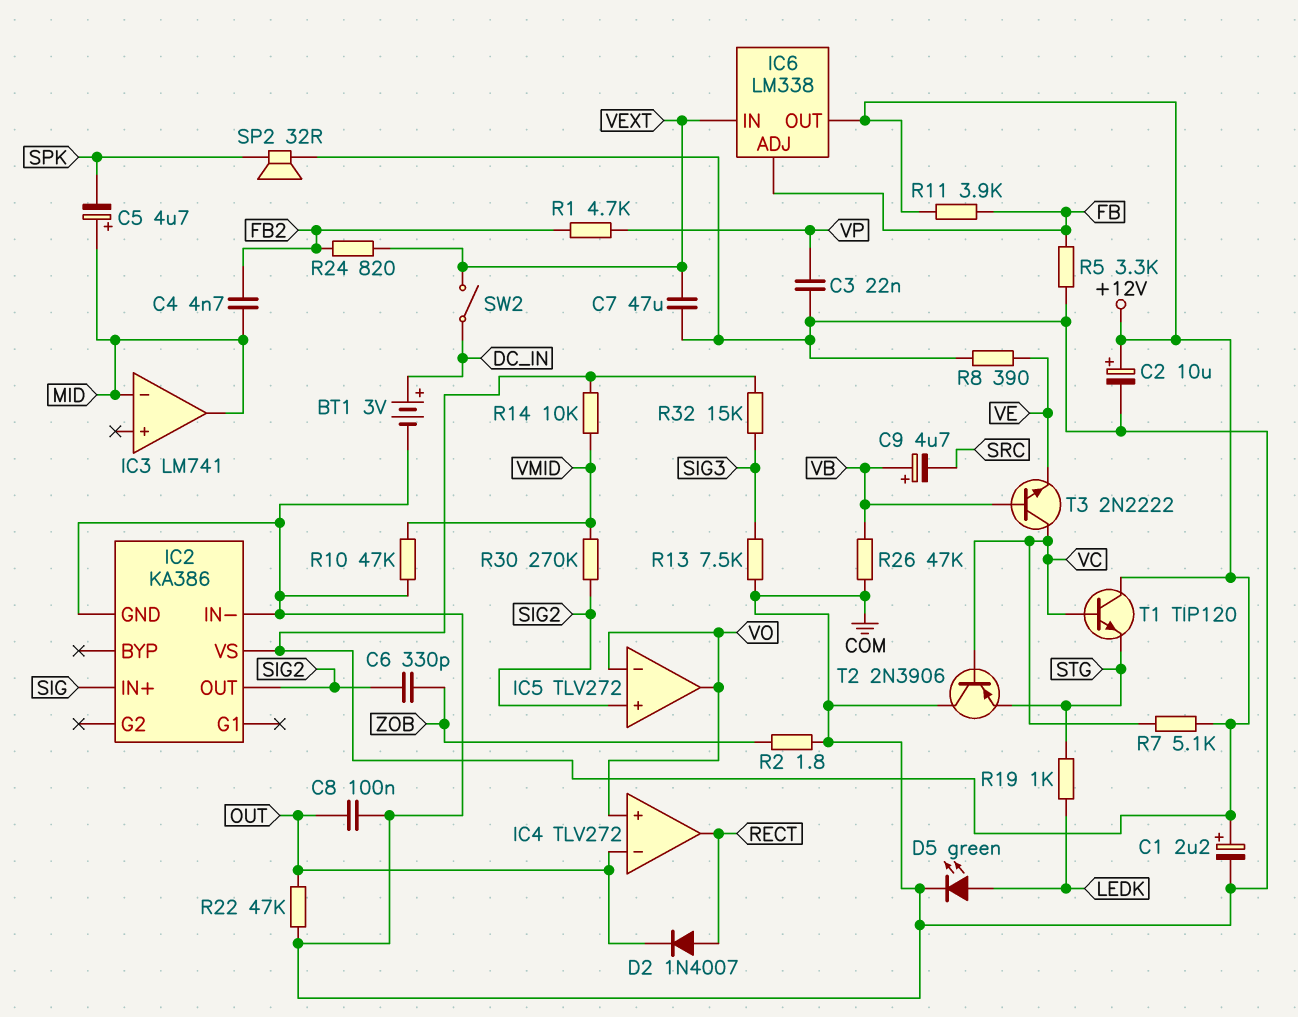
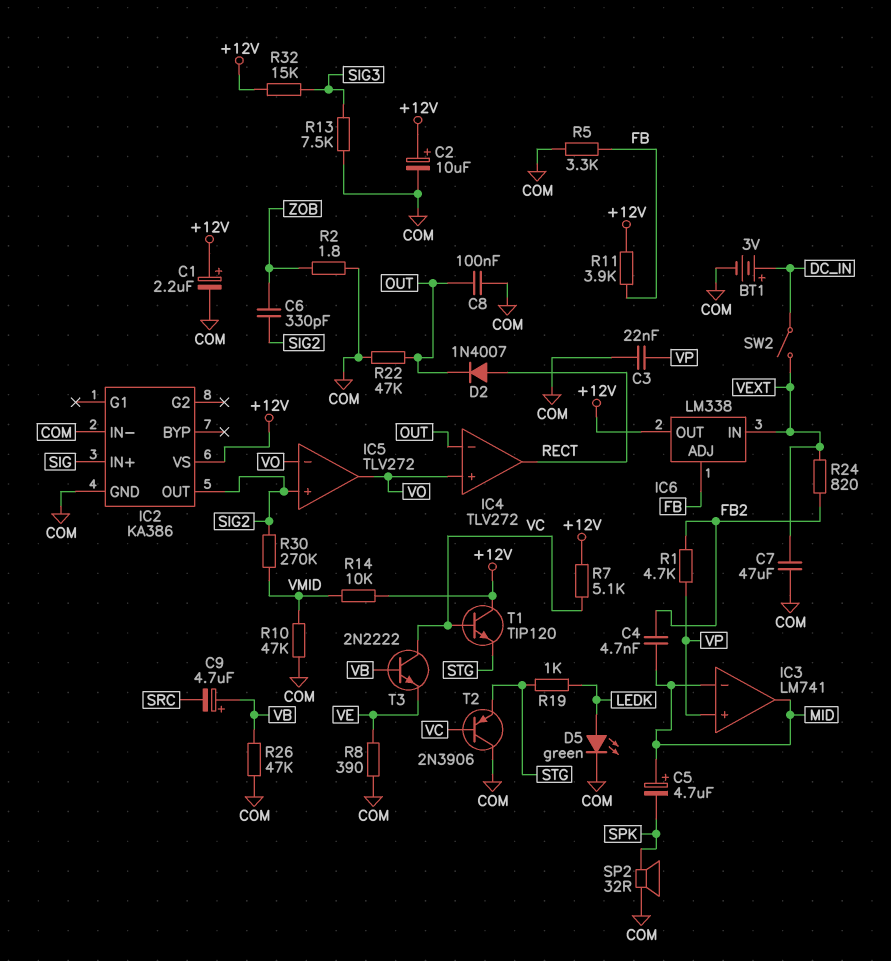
IC3 pin in+: none -> VP

